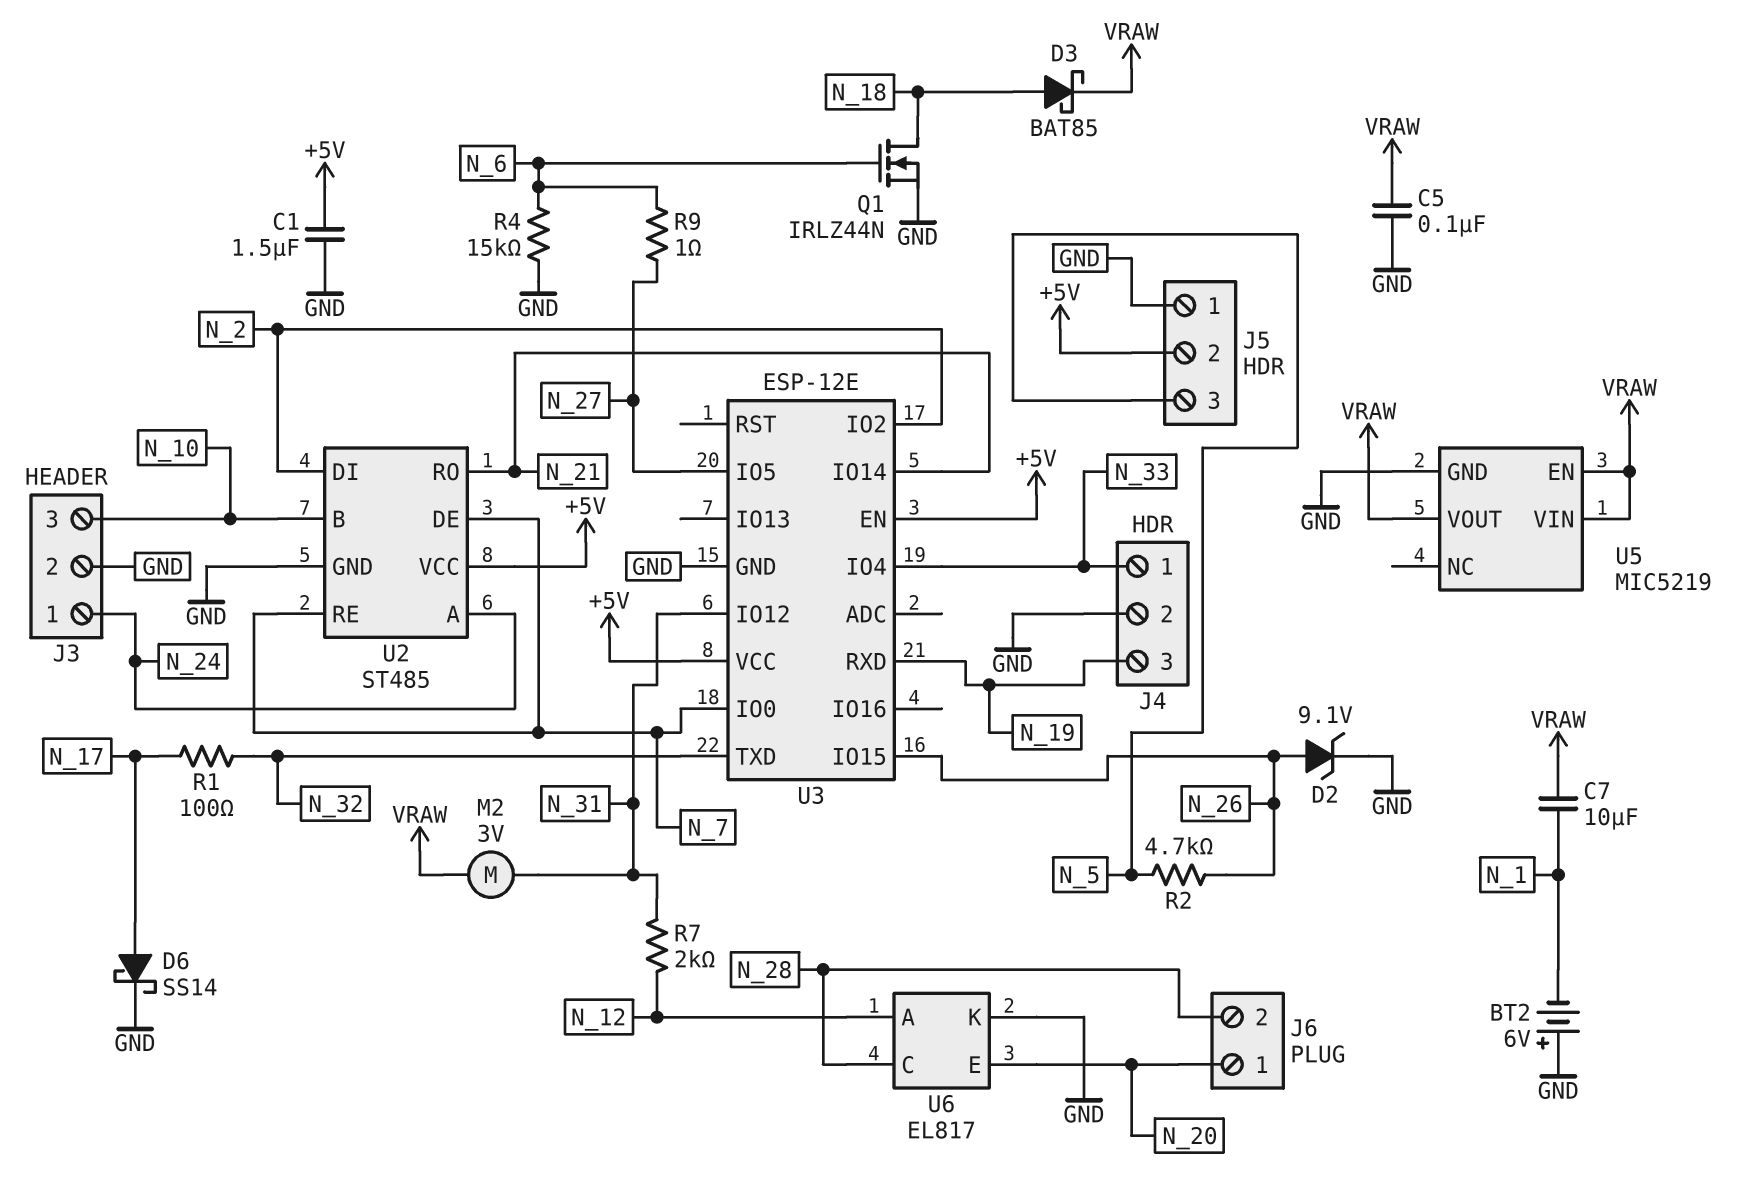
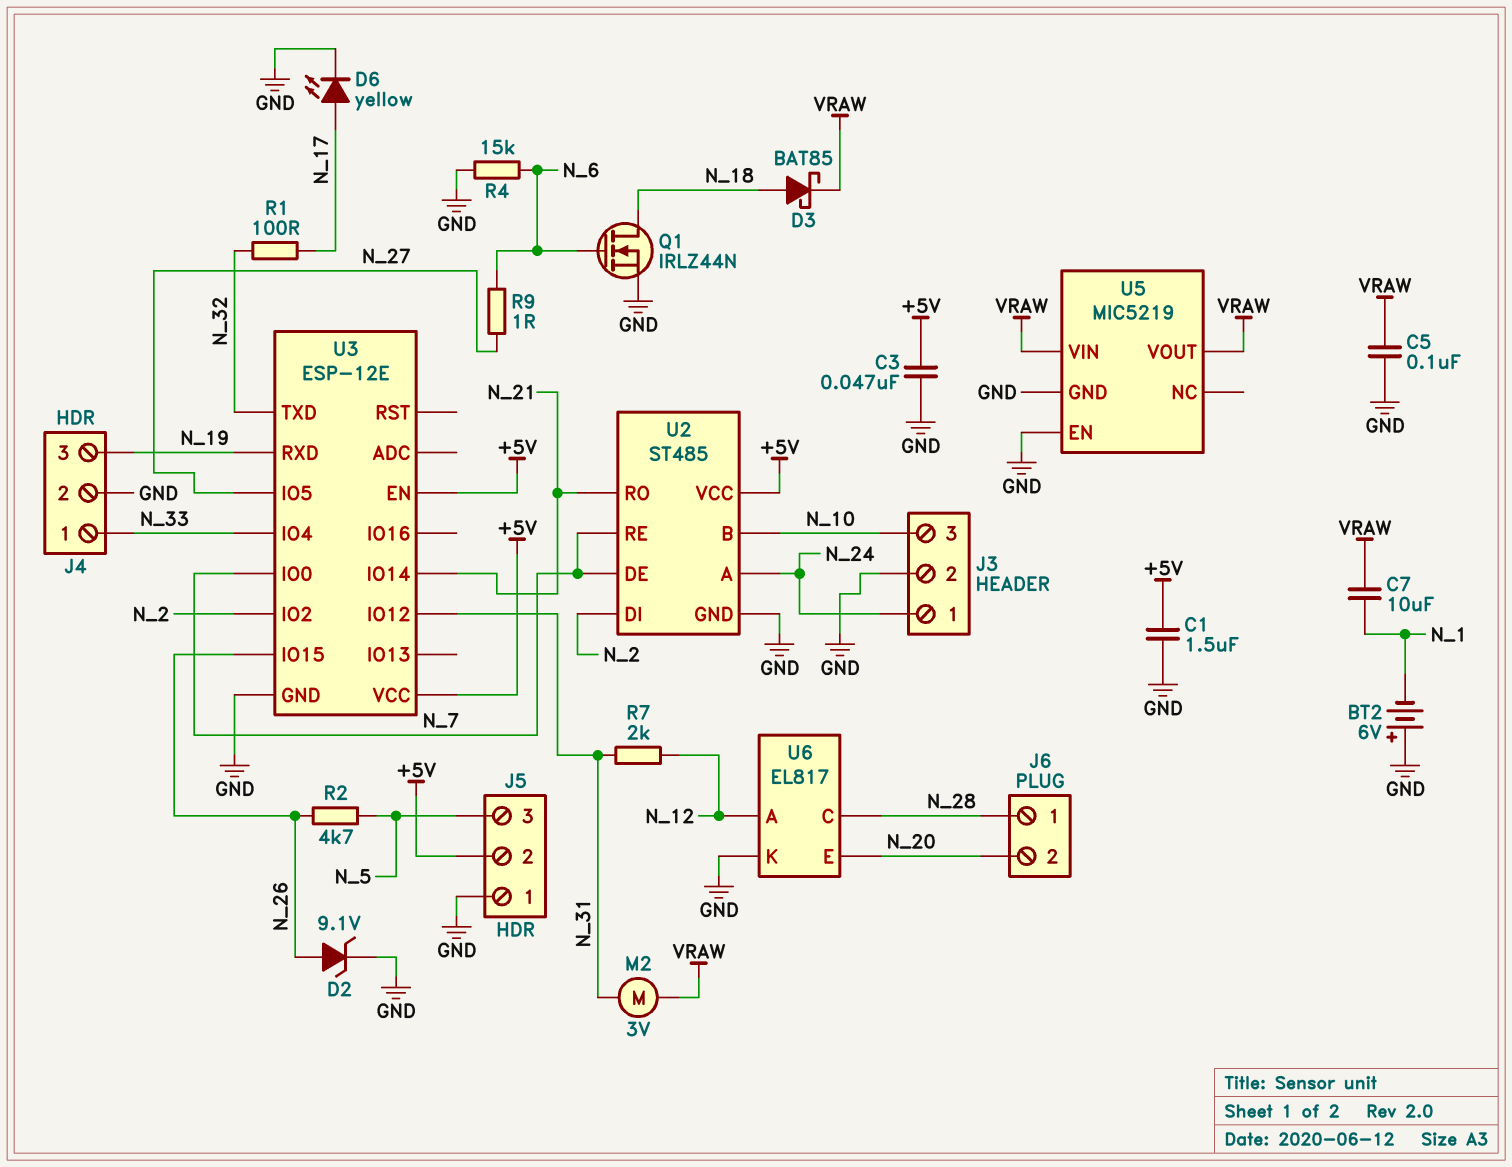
C3: none -> 47nF (+5V, GND)
D6: schottky SS14 (A N_17, K GND) -> LED yellow (A N_17, K GND)
J6 pin 1: N_20 -> N_28
J6 pin 2: N_28 -> N_20
U5 pin EN: VRAW -> GND

